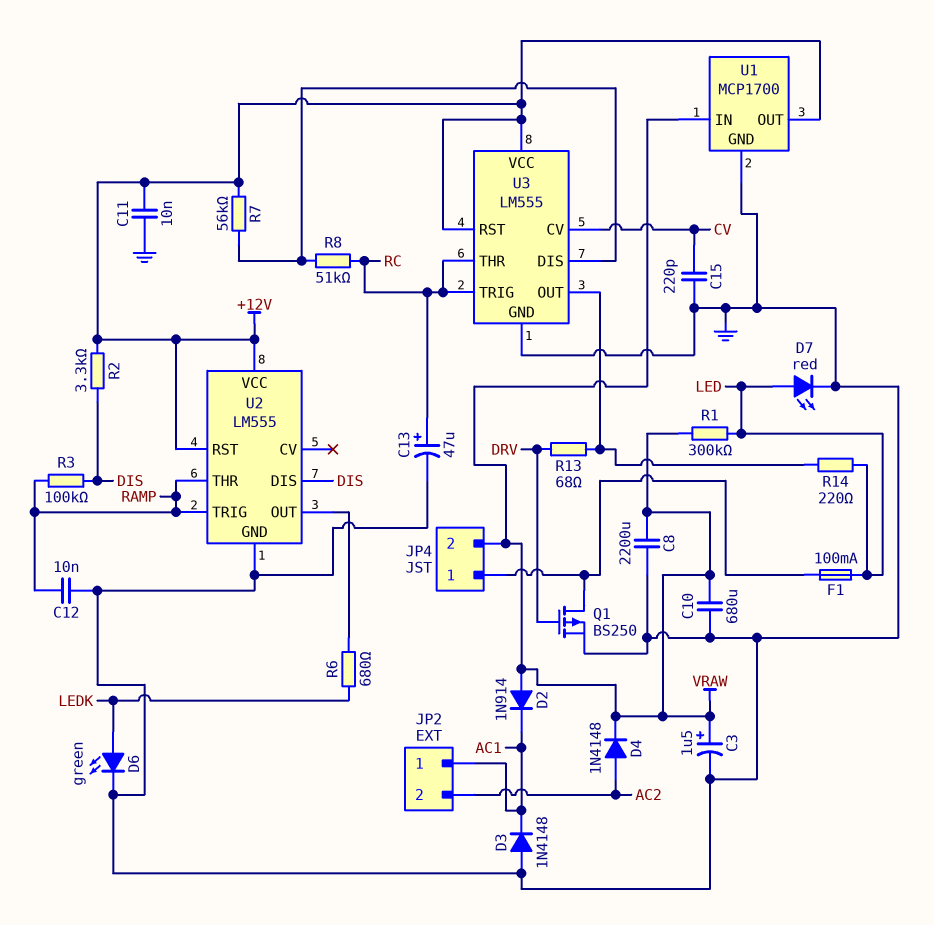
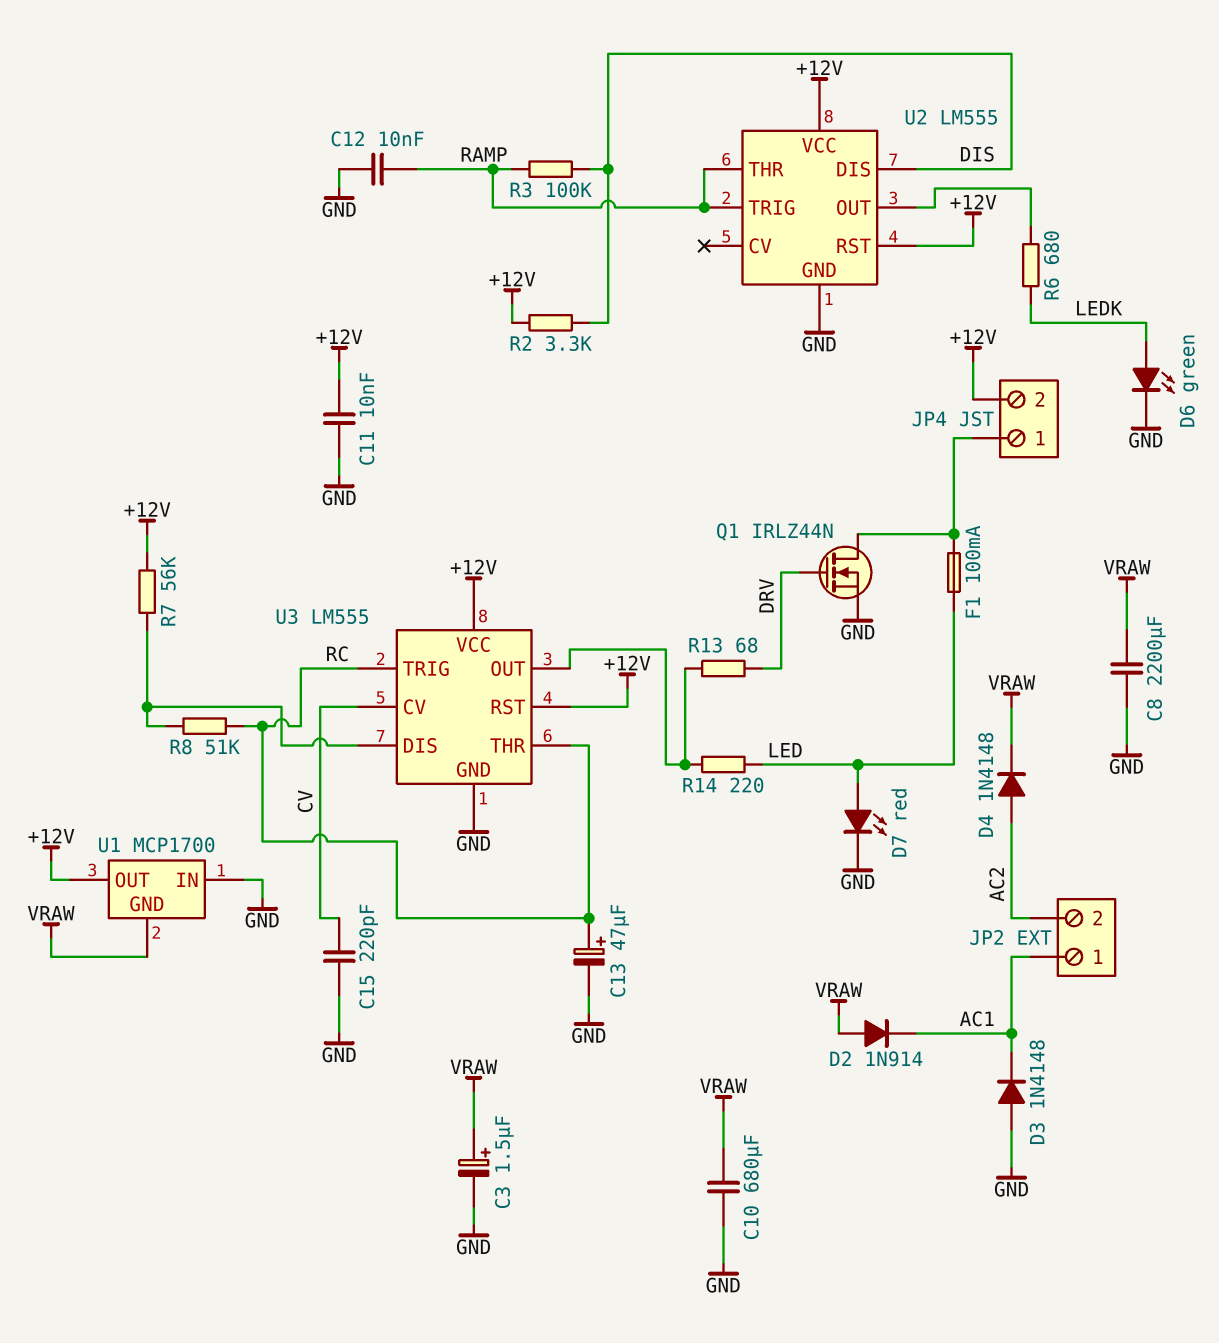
JP4 pin 2: VRAW -> +12V
Q1: PMOS BS250 (G DRV, D JP4/1, S GND) -> NMOS IRLZ44N (G DRV, D JP4/1, S GND)
R1: 300k (LED, VRAW) -> none
U1 pin GND: GND -> VRAW
U1 pin IN: VRAW -> GND

